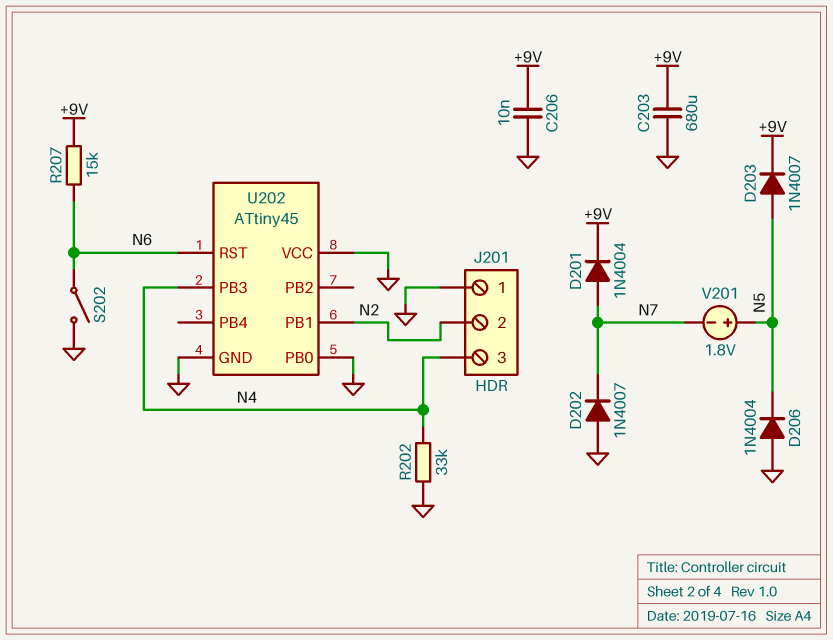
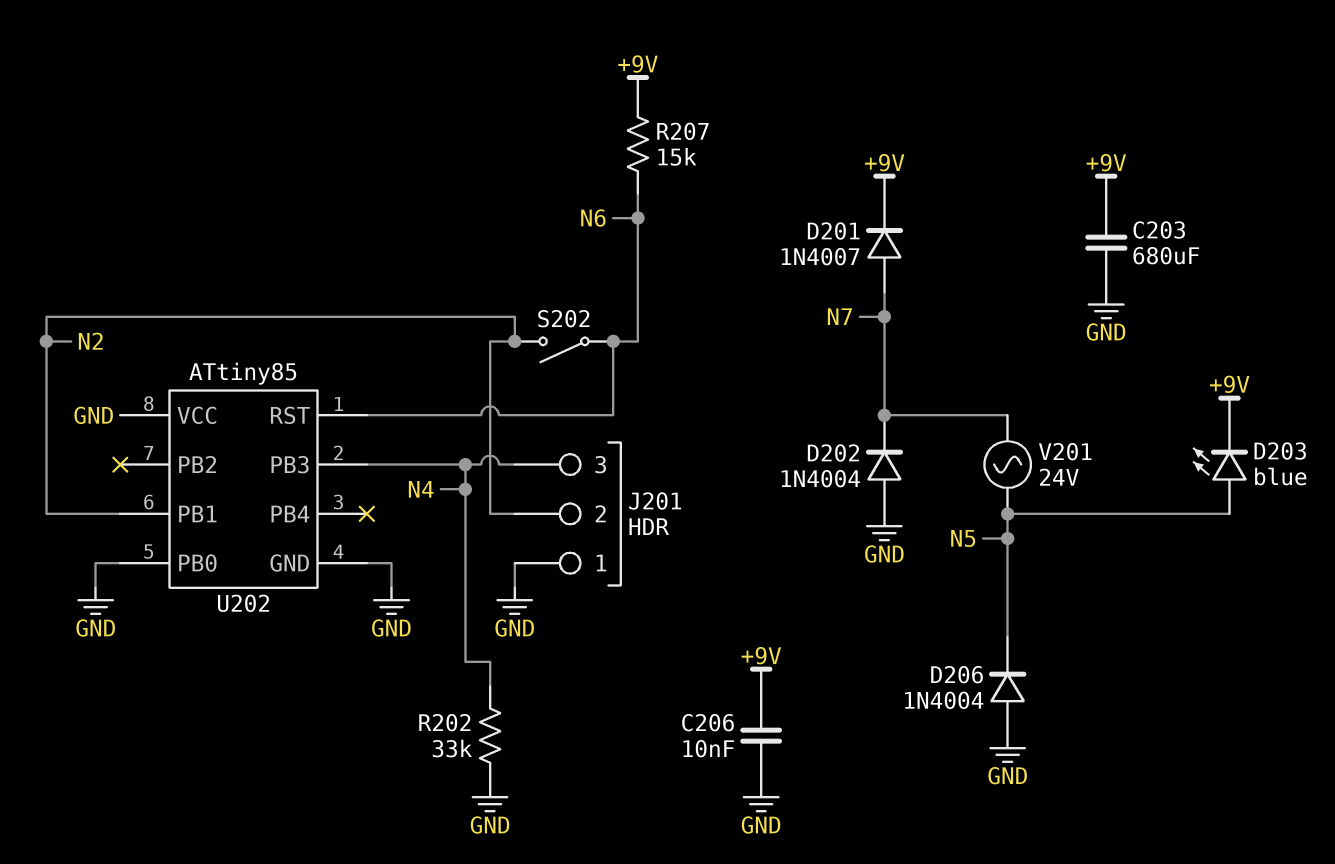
D201: diode 1N4004 (A N7, K +9V) -> diode 1N4007 (A N7, K +9V)
D202: diode 1N4007 (A GND, K N7) -> diode 1N4004 (A GND, K N7)
D203: diode 1N4007 (A N5, K +9V) -> LED blue (A N5, K +9V)
S202: switch (GND, N6) -> switch (N2, N6)
U202: ATtiny45 -> ATtiny85
V201: 1.8V (plus N5, minus N7) -> AC 24V (N5, N7)

